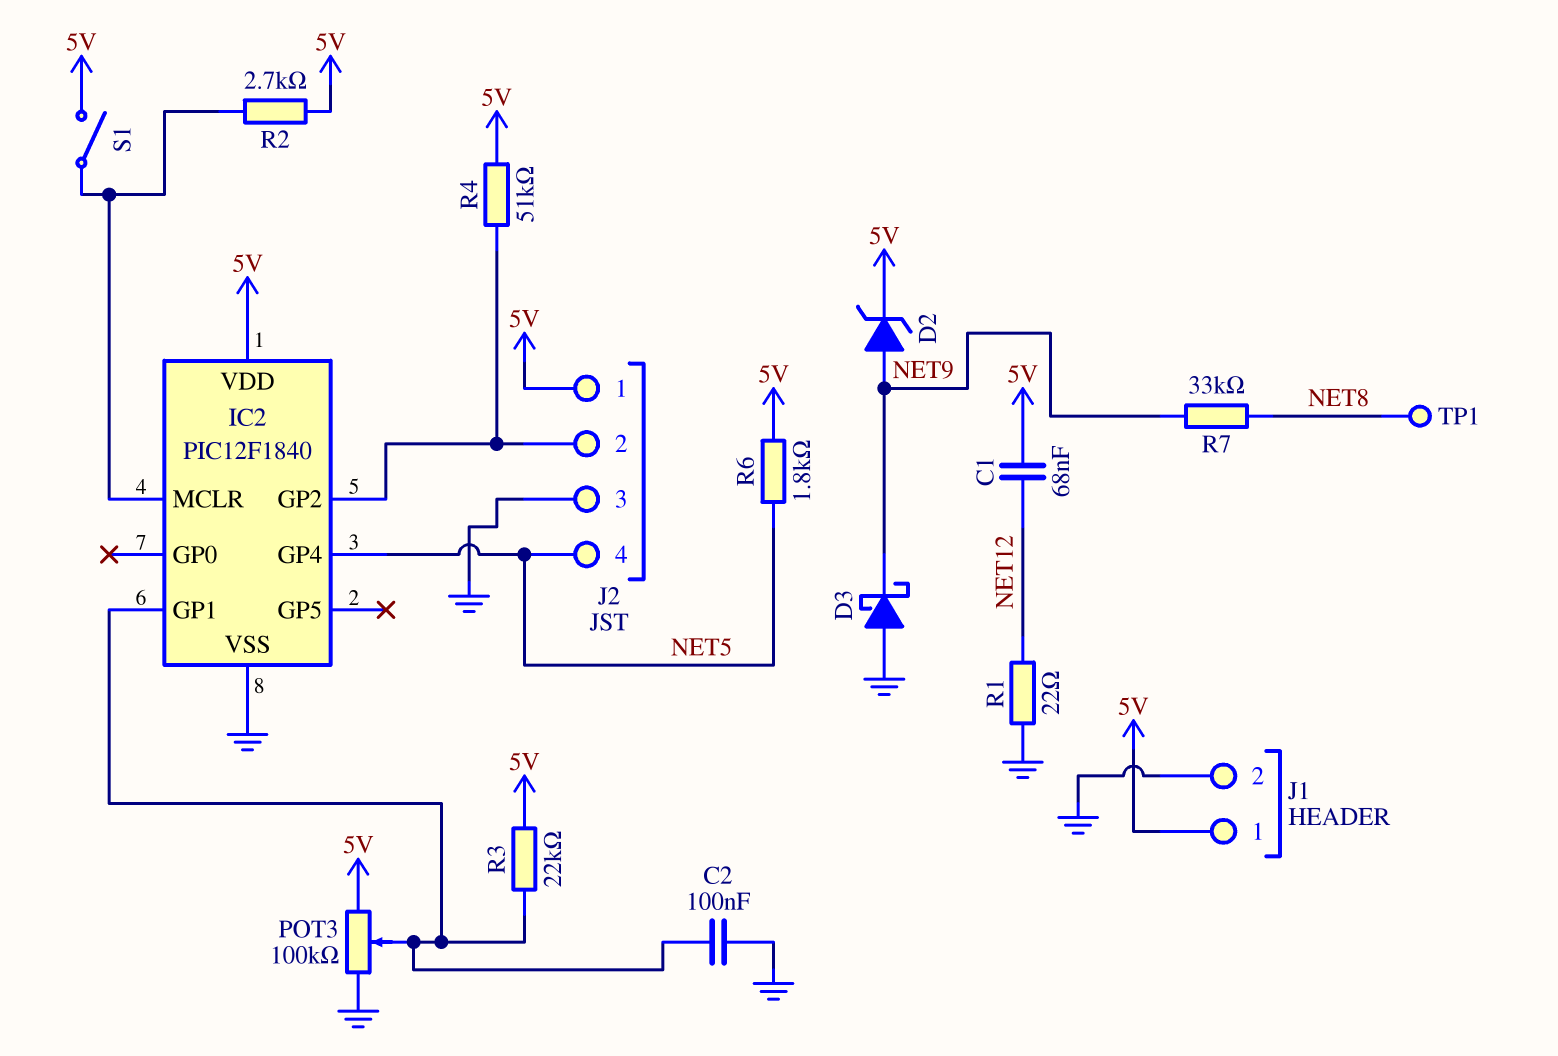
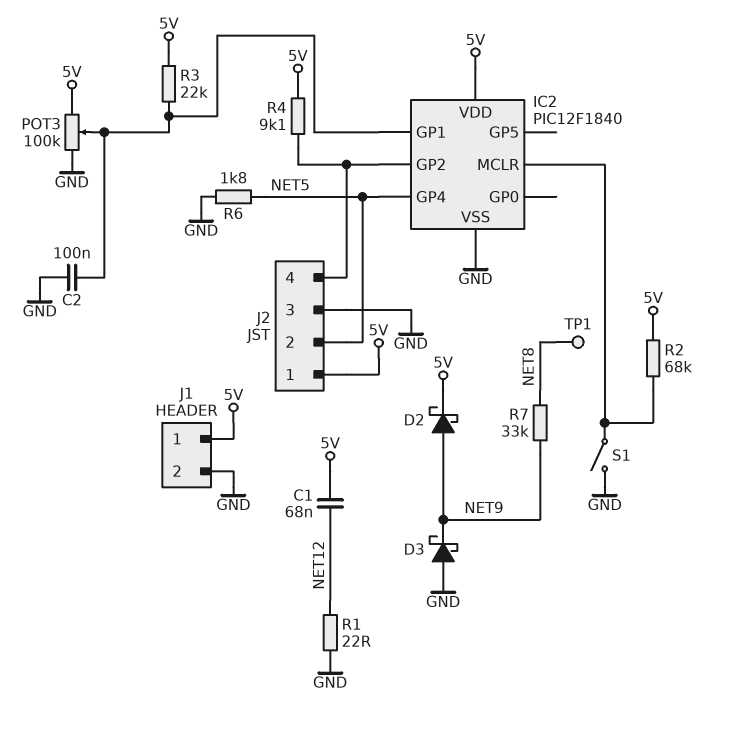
D2: zener (A NET9, K 5V) -> schottky (A NET9, K 5V)
J2 pin 2: IC2/GP2 -> NET5
J2 pin 4: NET5 -> IC2/GP2
R2: 2.7k (5V, IC2/MCLR) -> 68k (5V, IC2/MCLR)
R4: 51k (5V, IC2/GP2) -> 9.1k (5V, IC2/GP2)
R6: 1.8k (5V, NET5) -> 1.8k (GND, NET5)
S1: switch (5V, IC2/MCLR) -> switch (GND, IC2/MCLR)

